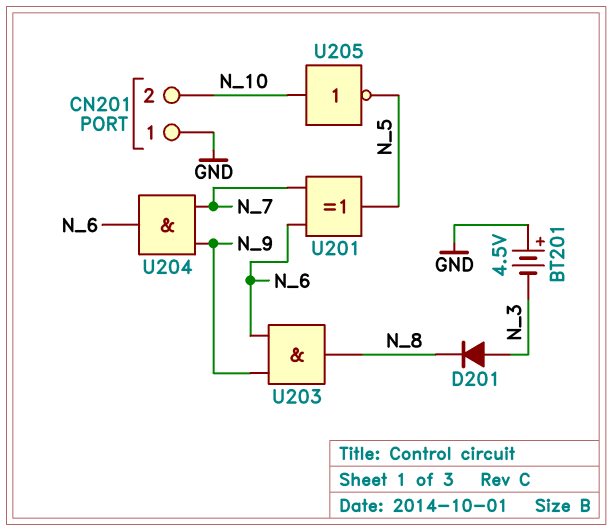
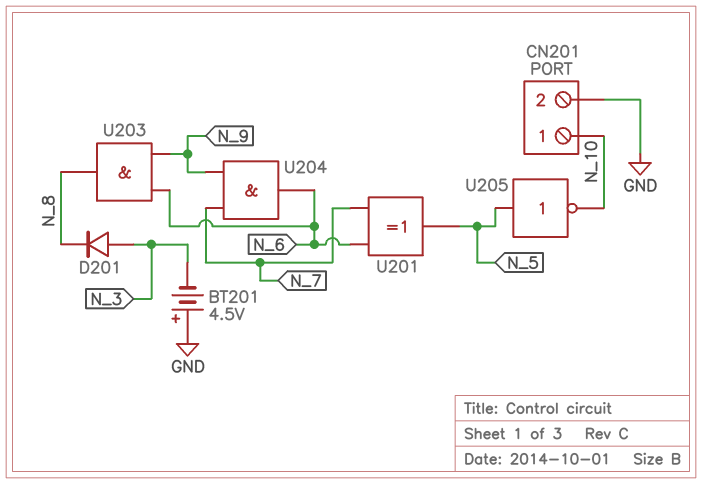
CN201 pin 1: GND -> N_10
CN201 pin 2: N_10 -> GND
U205: NOT (in N_10, out N_5) -> NOT (in N_5, out N_10)

